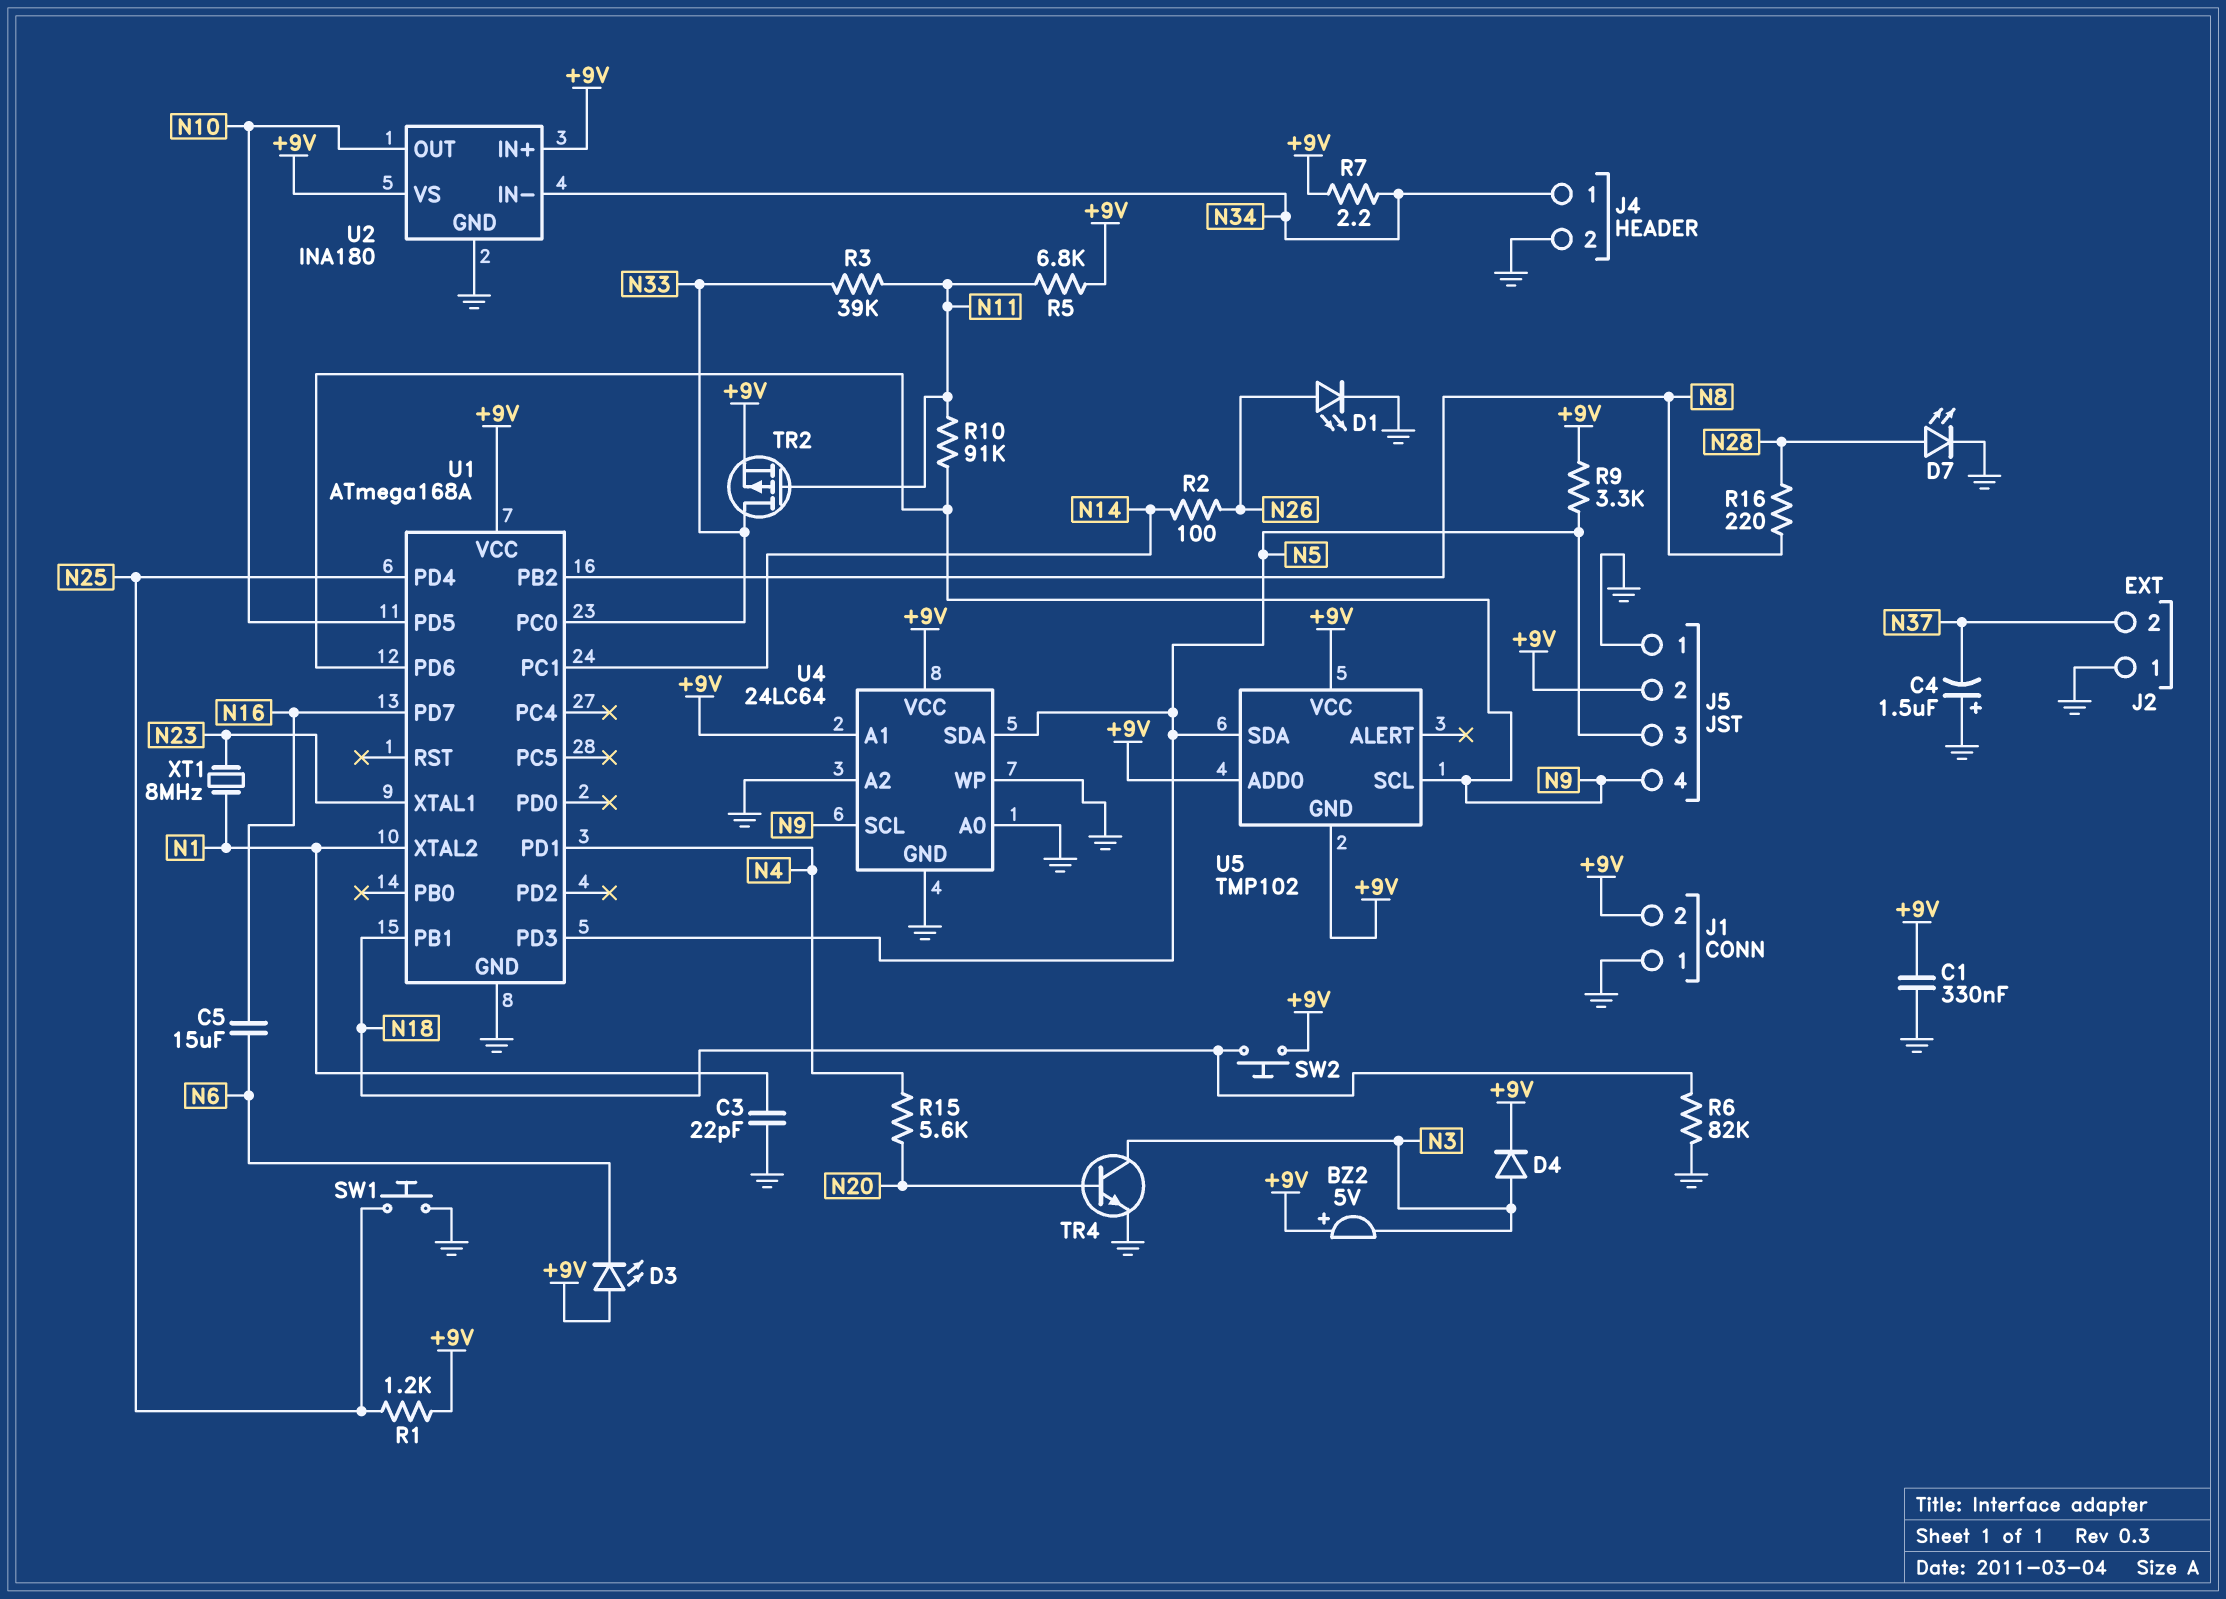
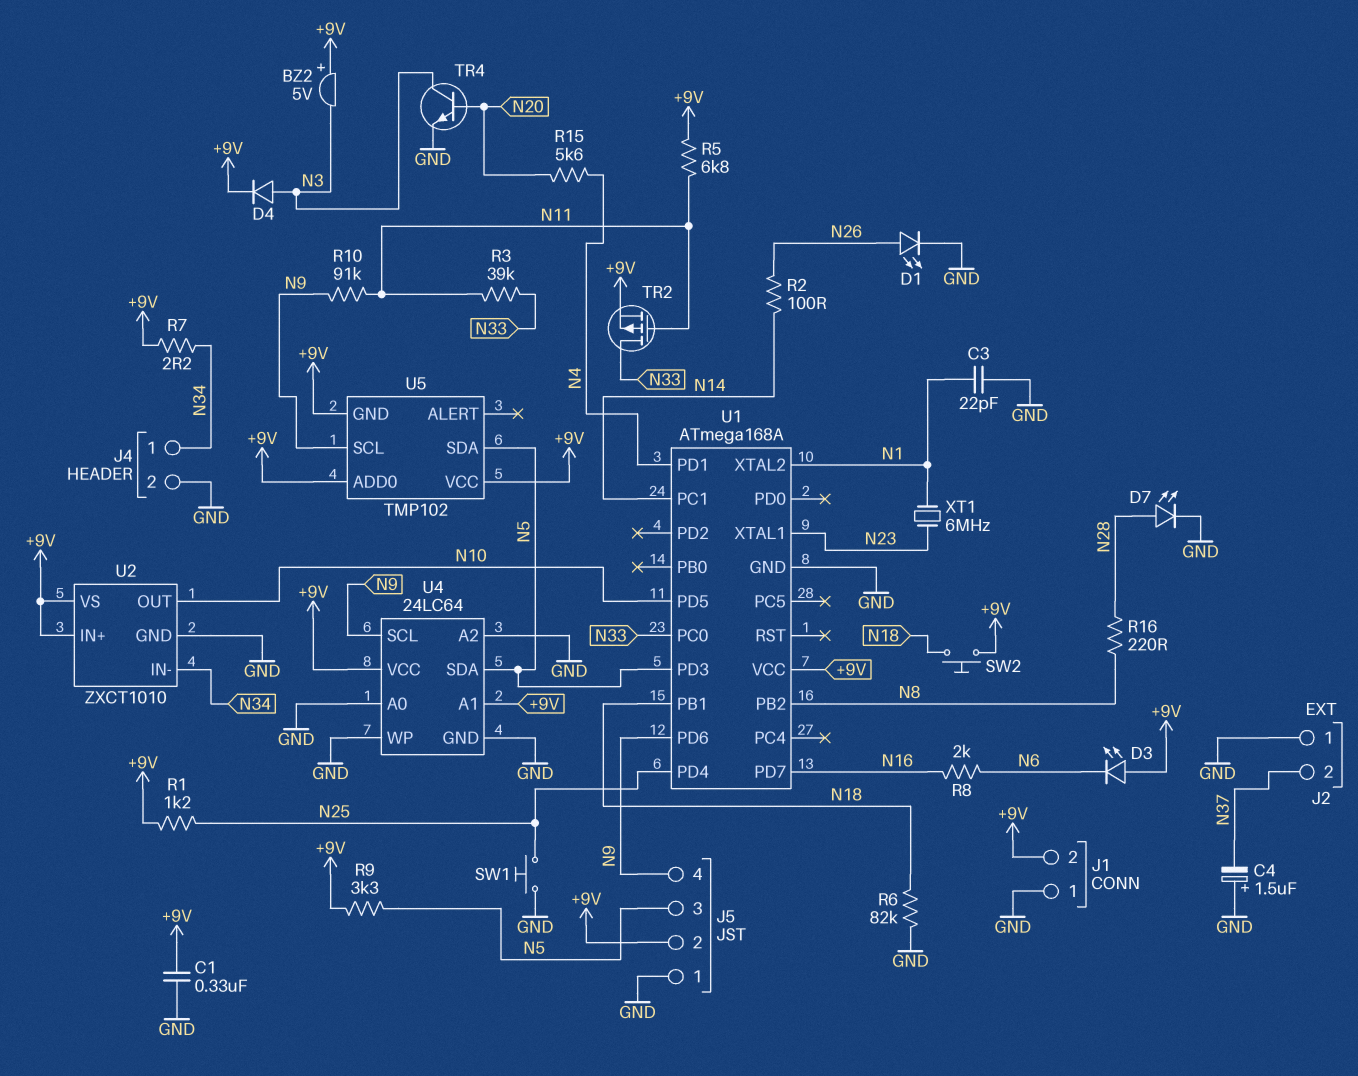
C5: 15uF (N6, N16) -> none
R8: none -> 2k (N6, N16)
U2: INA180 -> ZXCT1010
XT1: 8MHz (N1, N23) -> 6MHz (N1, N23)

